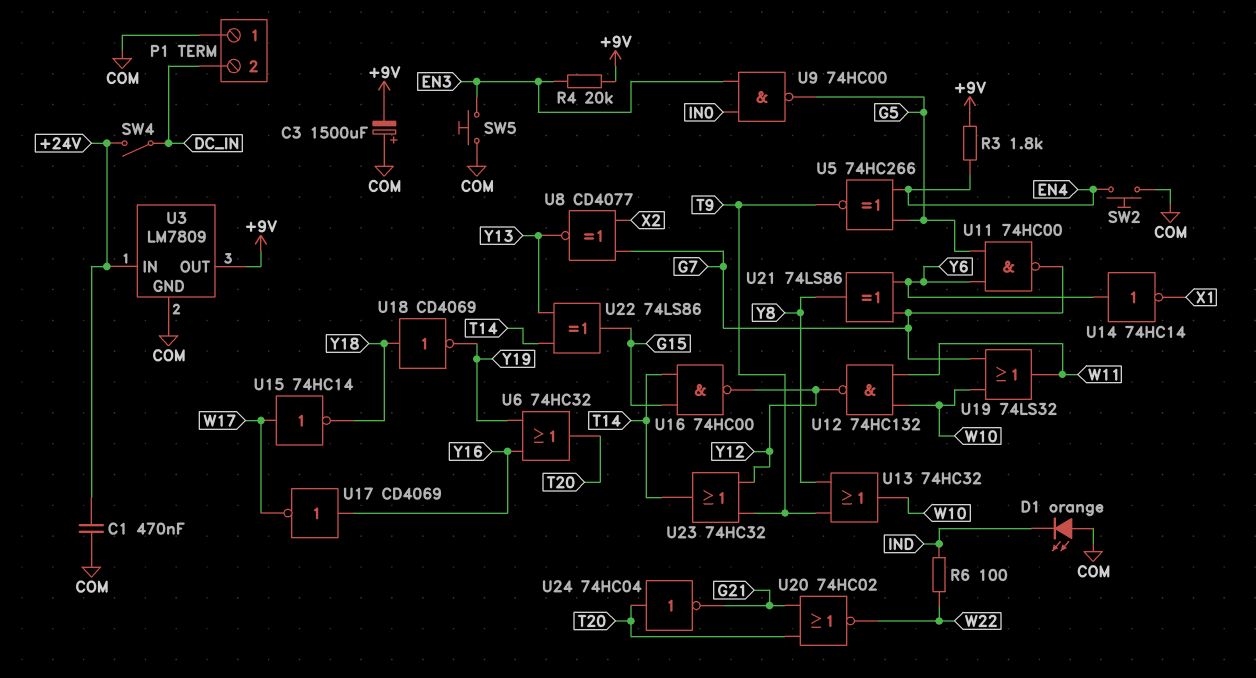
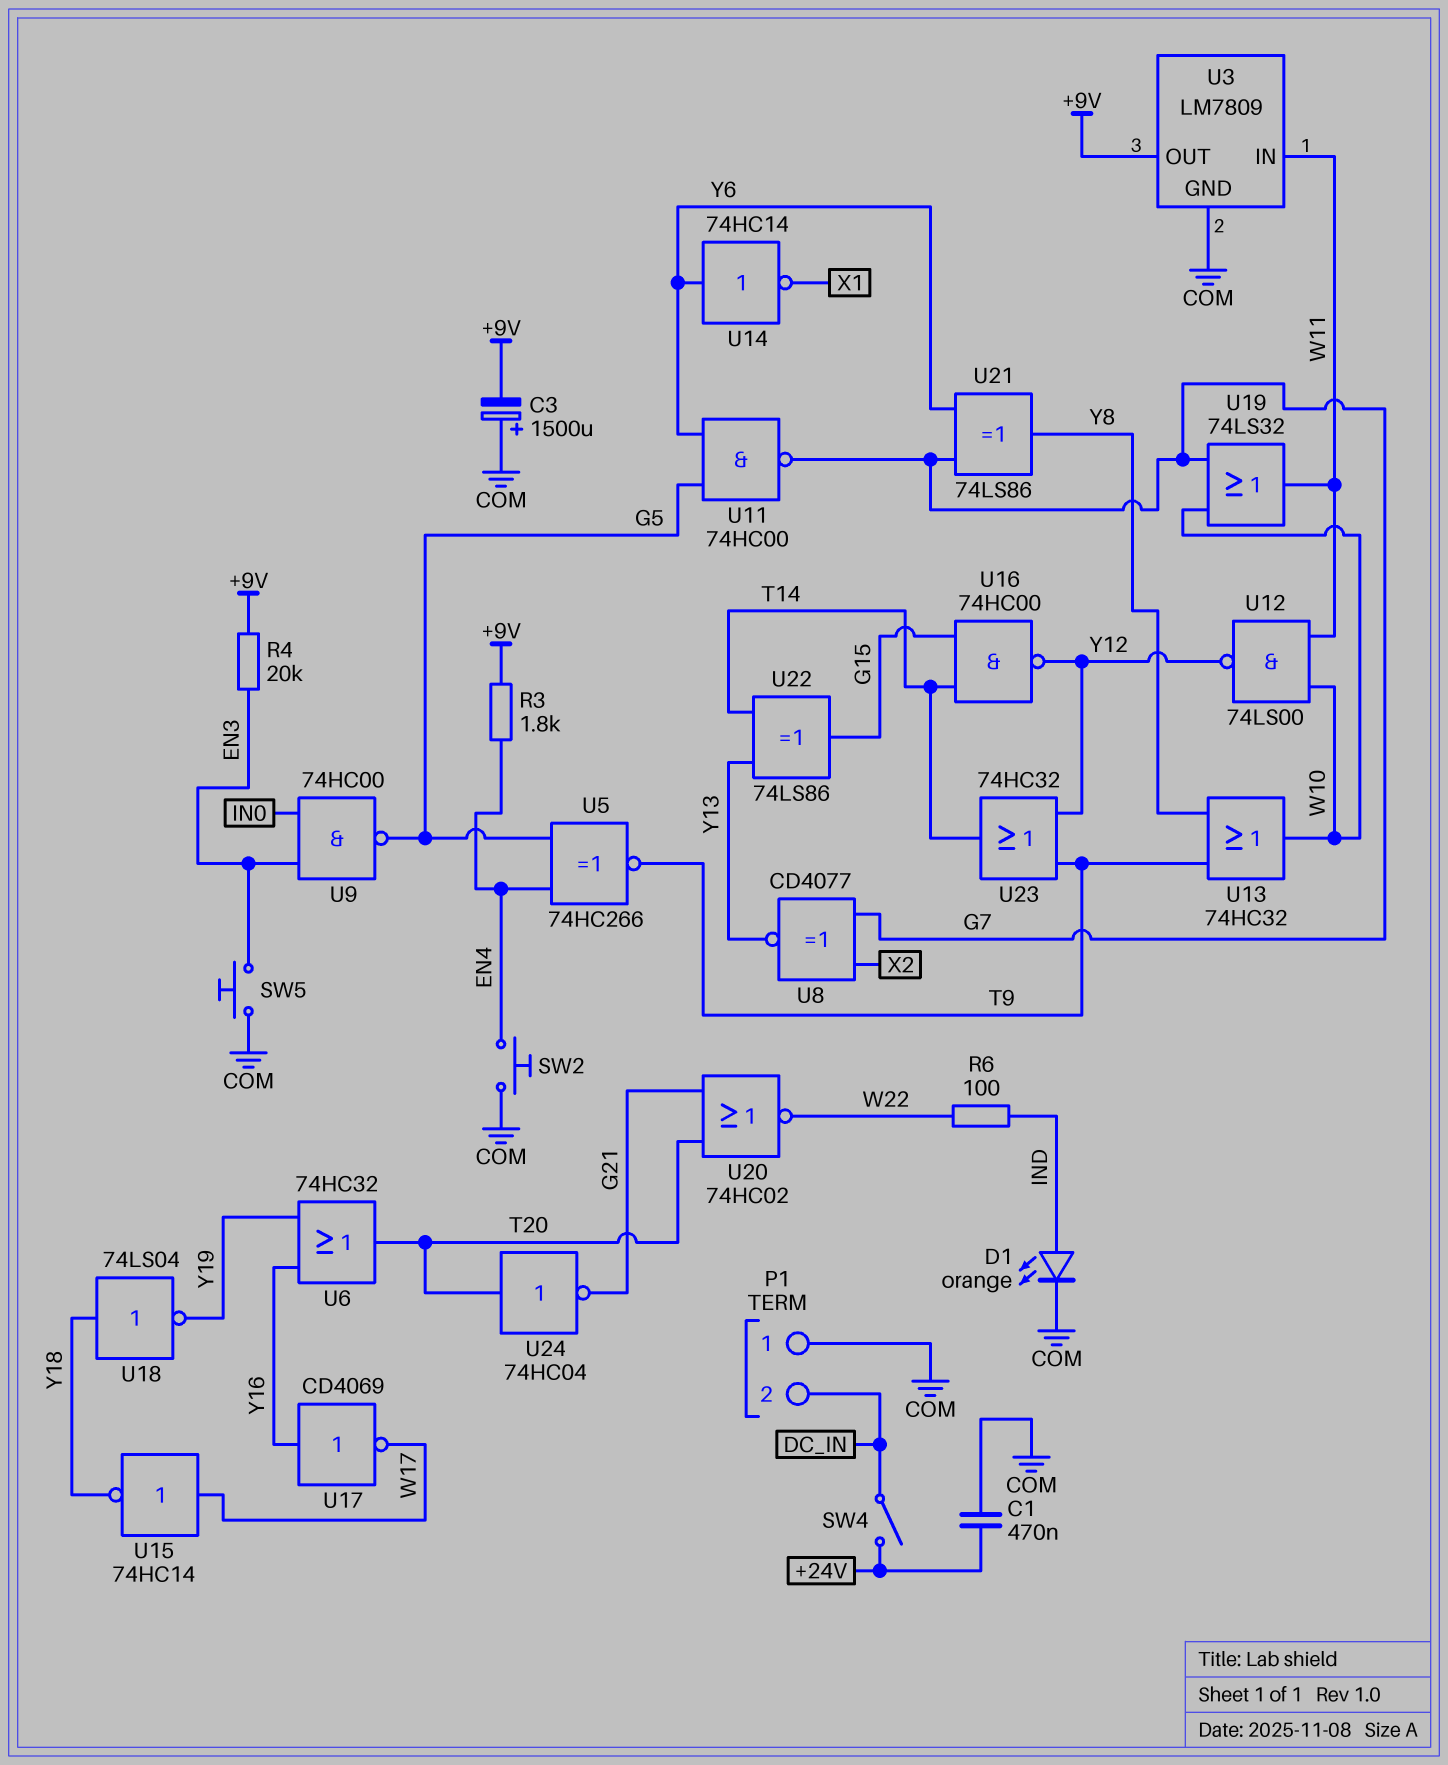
D1: LED orange (A COM, K IND) -> LED orange (A IND, K COM)
U3 pin IN: +24V -> W11
U12: NAND 74HC132 (in W10, in W11, out Y12) -> NAND 74LS00 (in W10, in W11, out Y12)
U18: NOT CD4069 (in Y18, out Y19) -> NOT 74LS04 (in Y18, out Y19)

